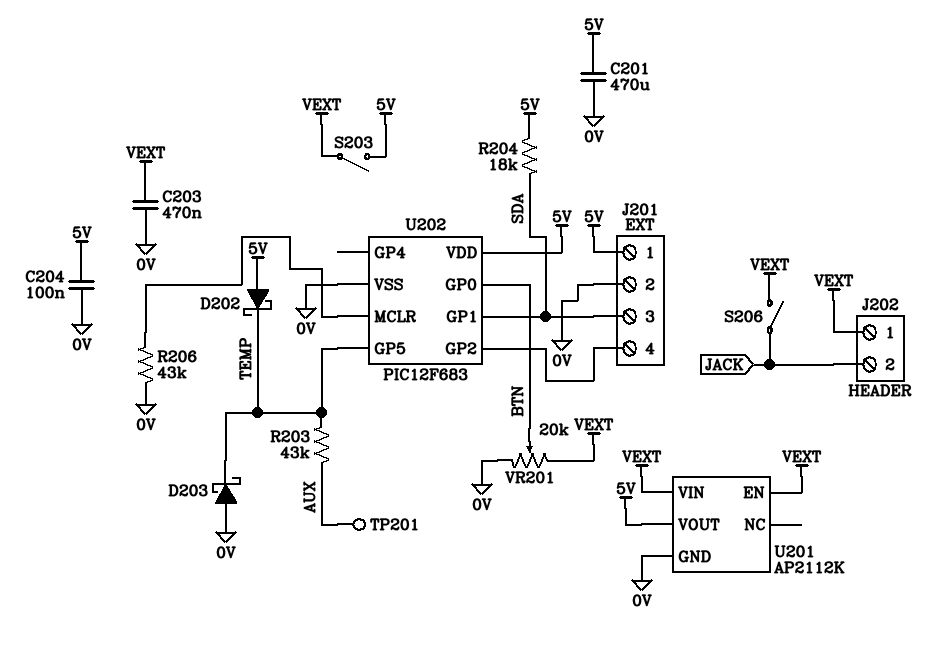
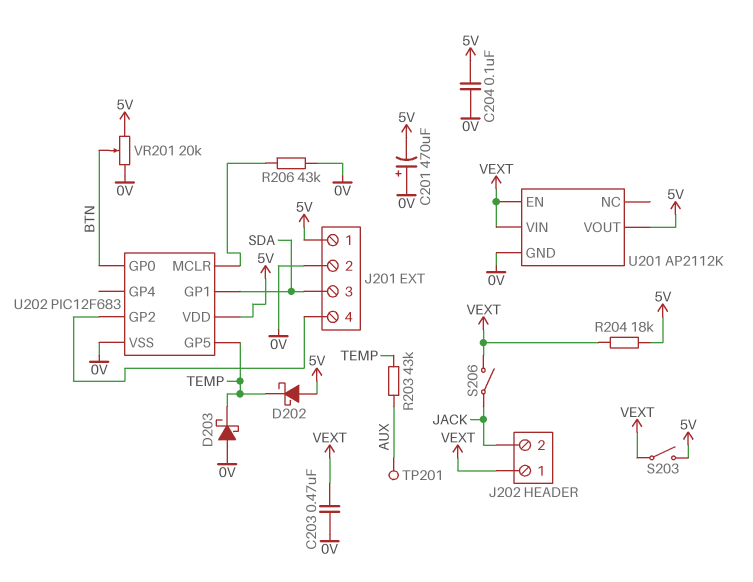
C201: 470uF (0V, 5V) -> 470uF (plus 0V, minus 5V)
R204: 18k (5V, SDA) -> 18k (5V, VEXT)
VR201: 20k (0V, VEXT, wiper BTN) -> 20k (0V, 5V, wiper BTN)

